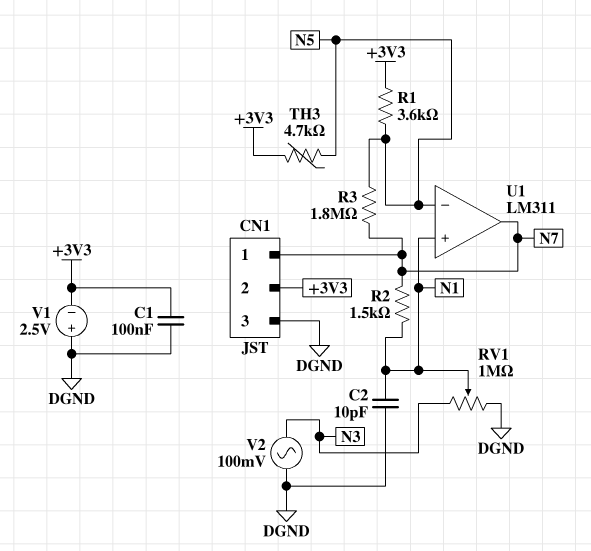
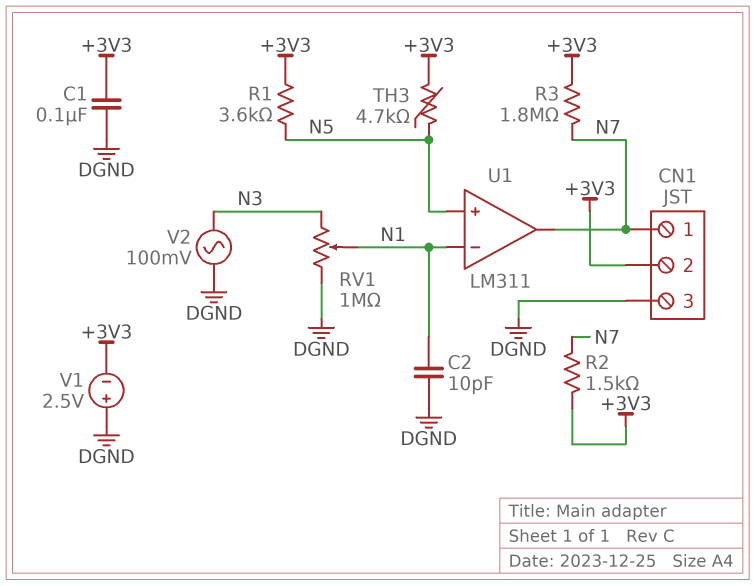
R2: 1.5k (N1, N7) -> 1.5k (+3V3, N7)
R3: 1.8M (N5, N7) -> 1.8M (+3V3, N7)
U1 pin in+: N1 -> N5
U1 pin in-: N5 -> N1

